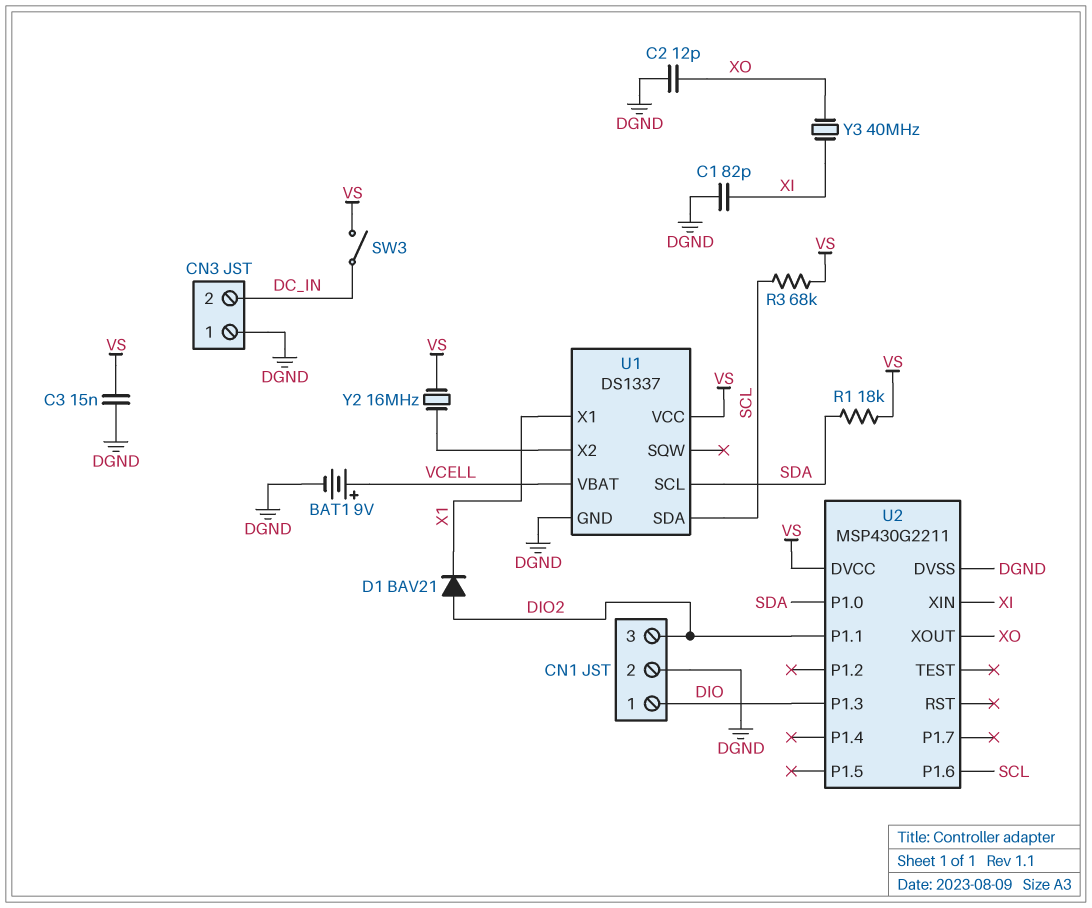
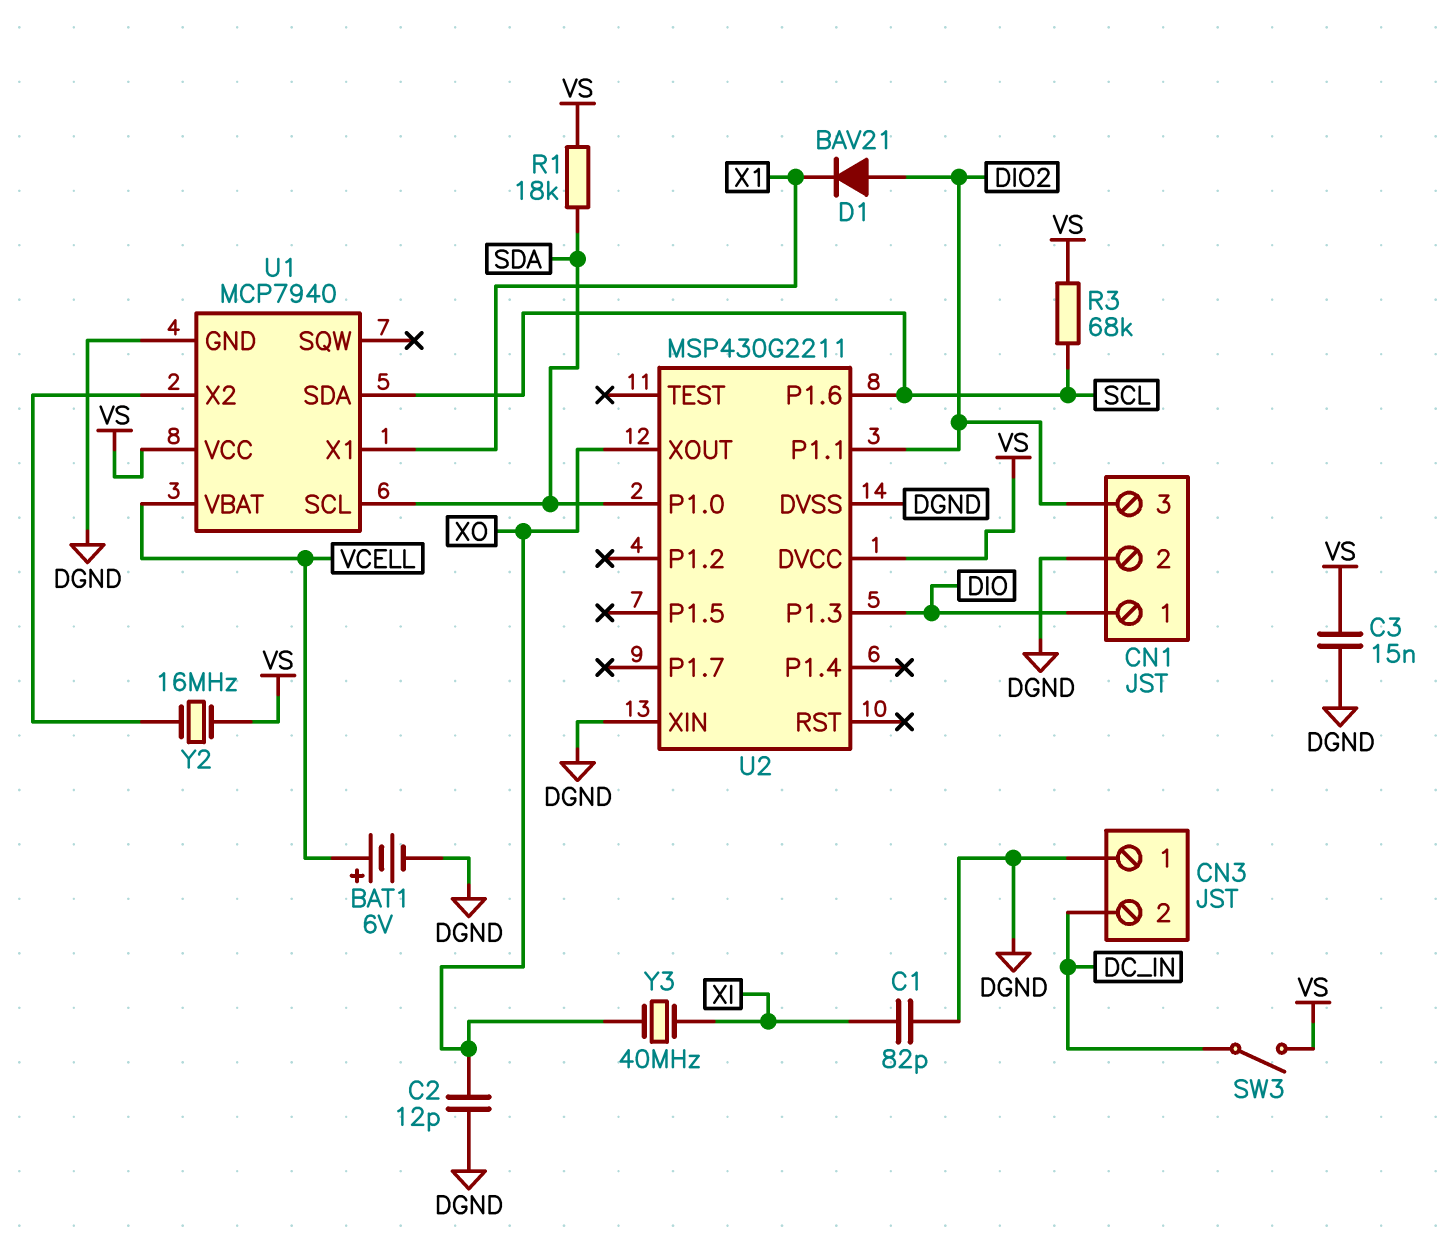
BAT1: 9V (plus VCELL, minus DGND) -> 6V (plus VCELL, minus DGND)
U1: DS1337 -> MCP7940
U2 pin XIN: XI -> DGND

